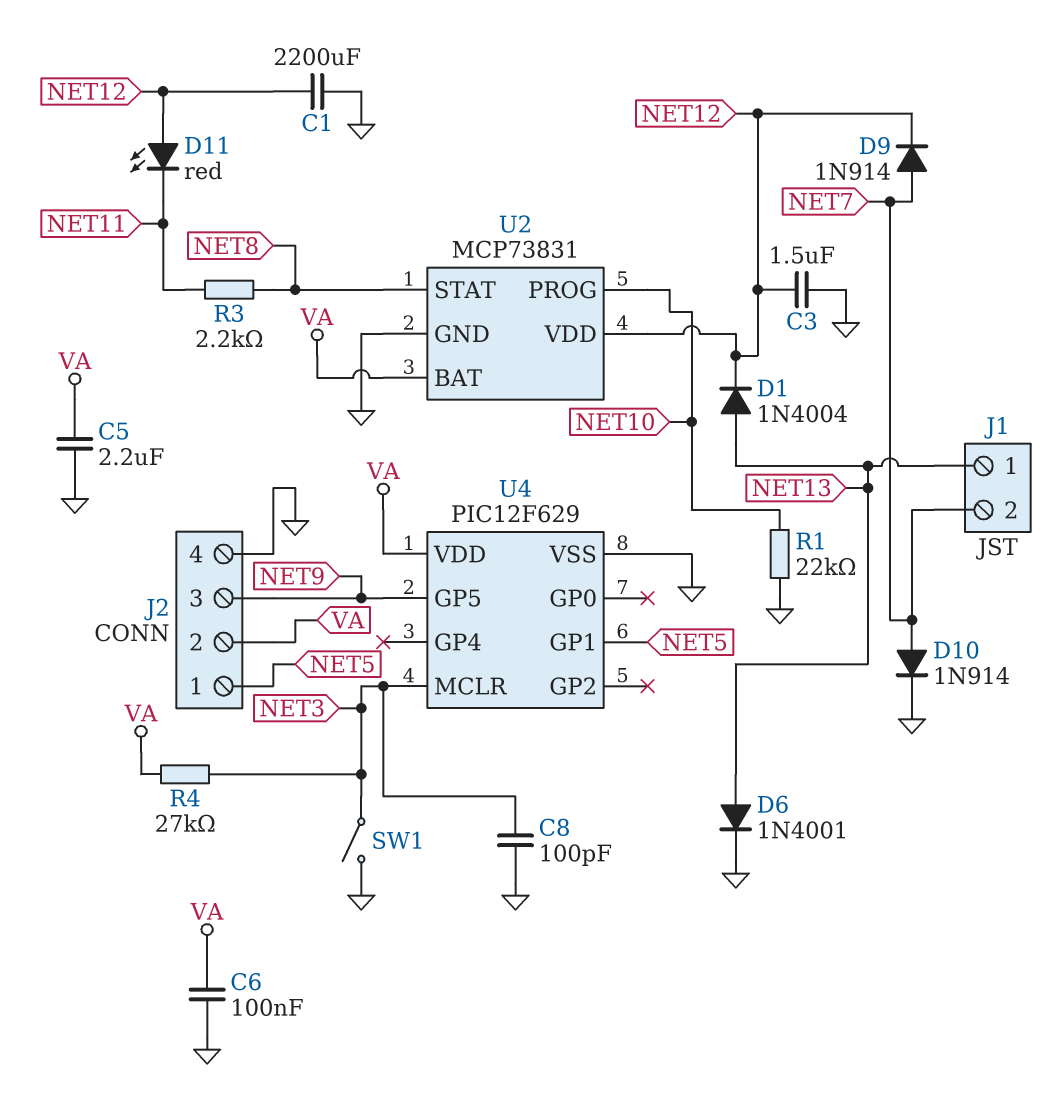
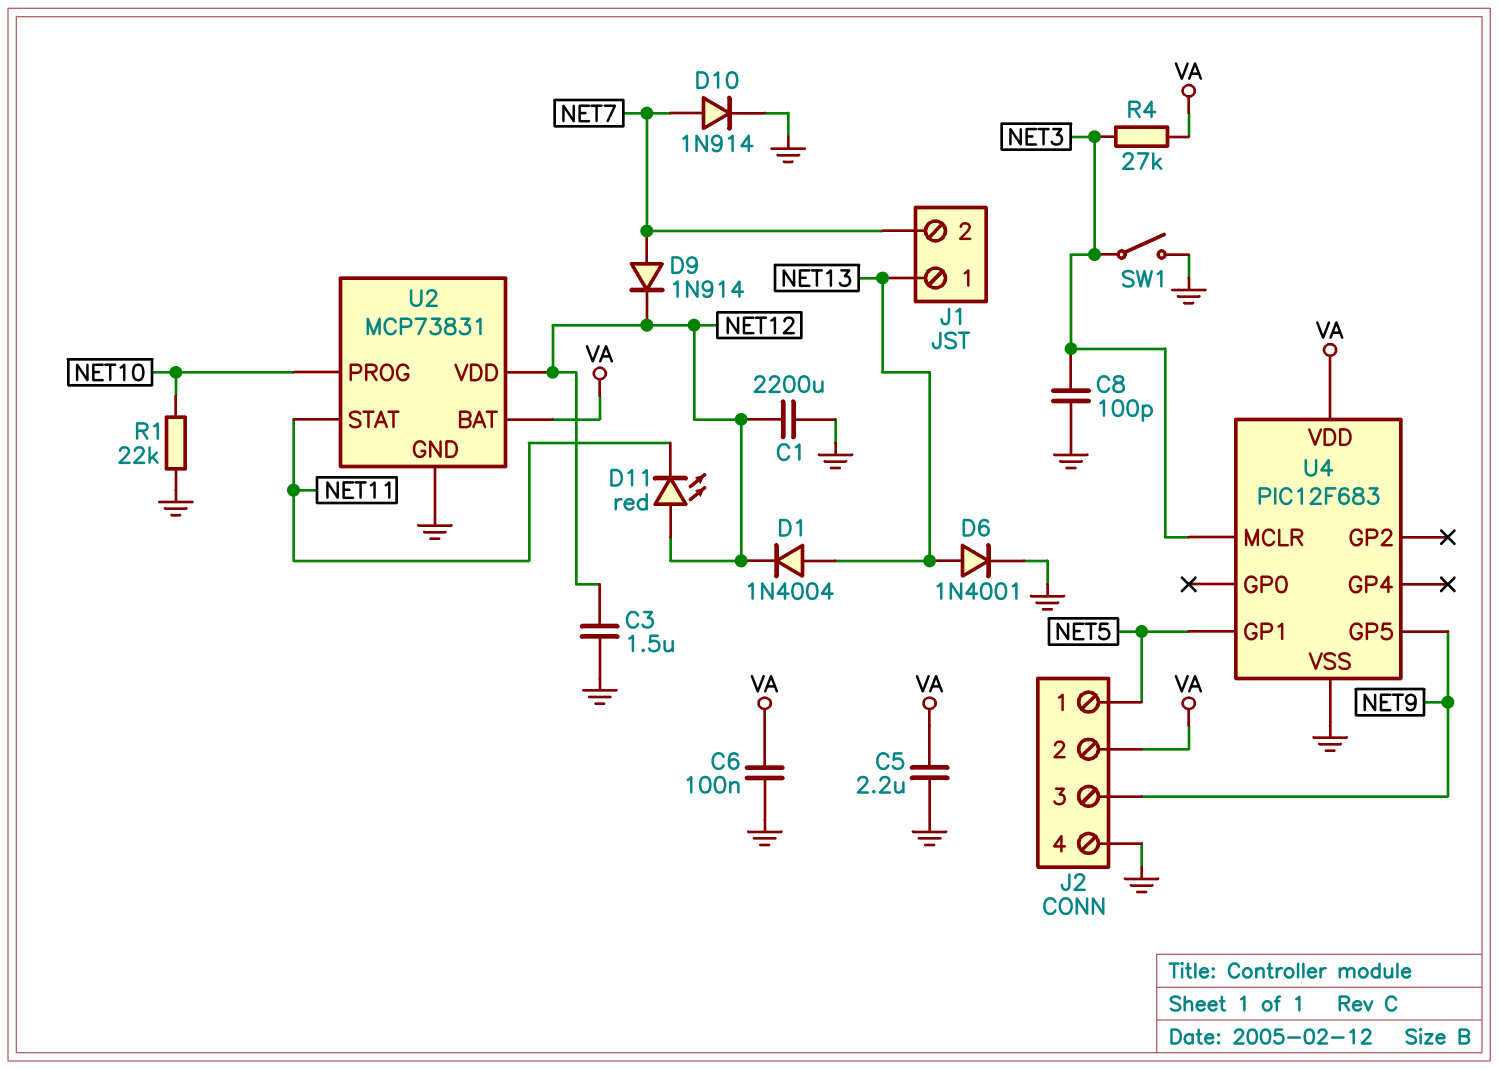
R3: 2.2k (NET8, NET11) -> none
U2 pin STAT: NET8 -> NET11
U4: PIC12F629 -> PIC12F683

